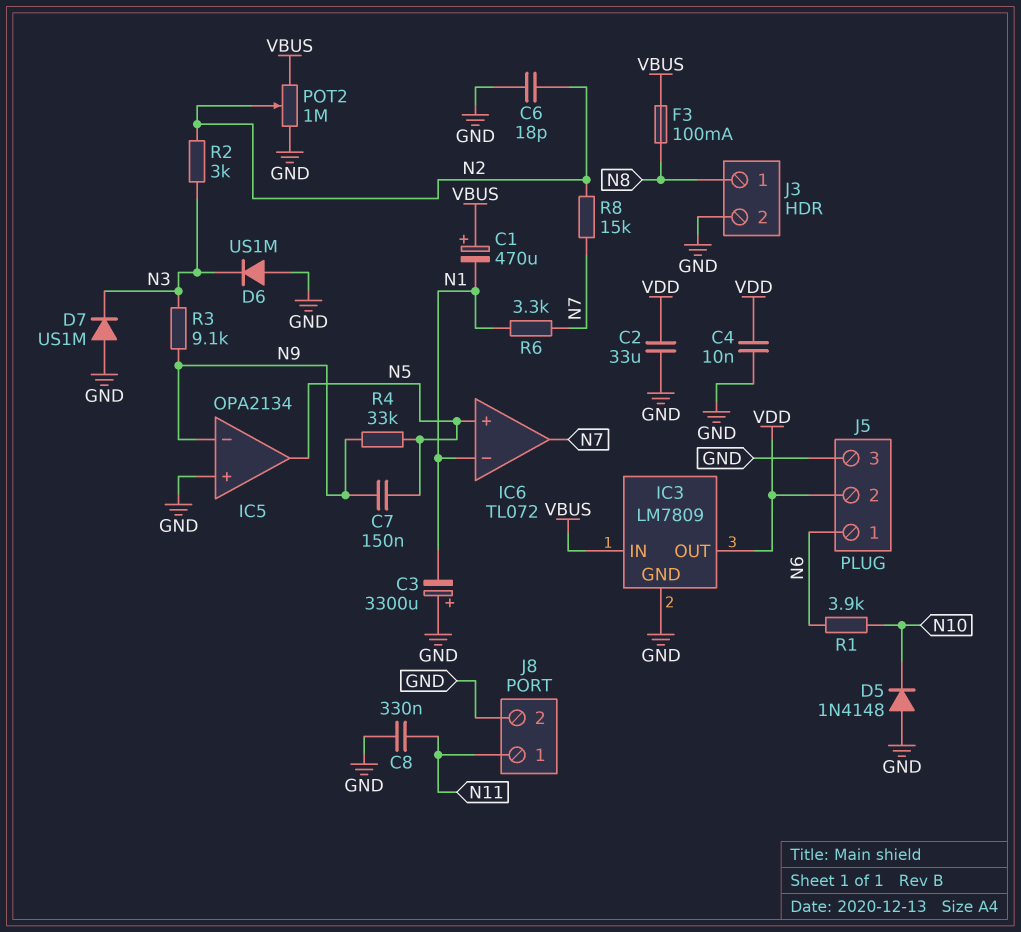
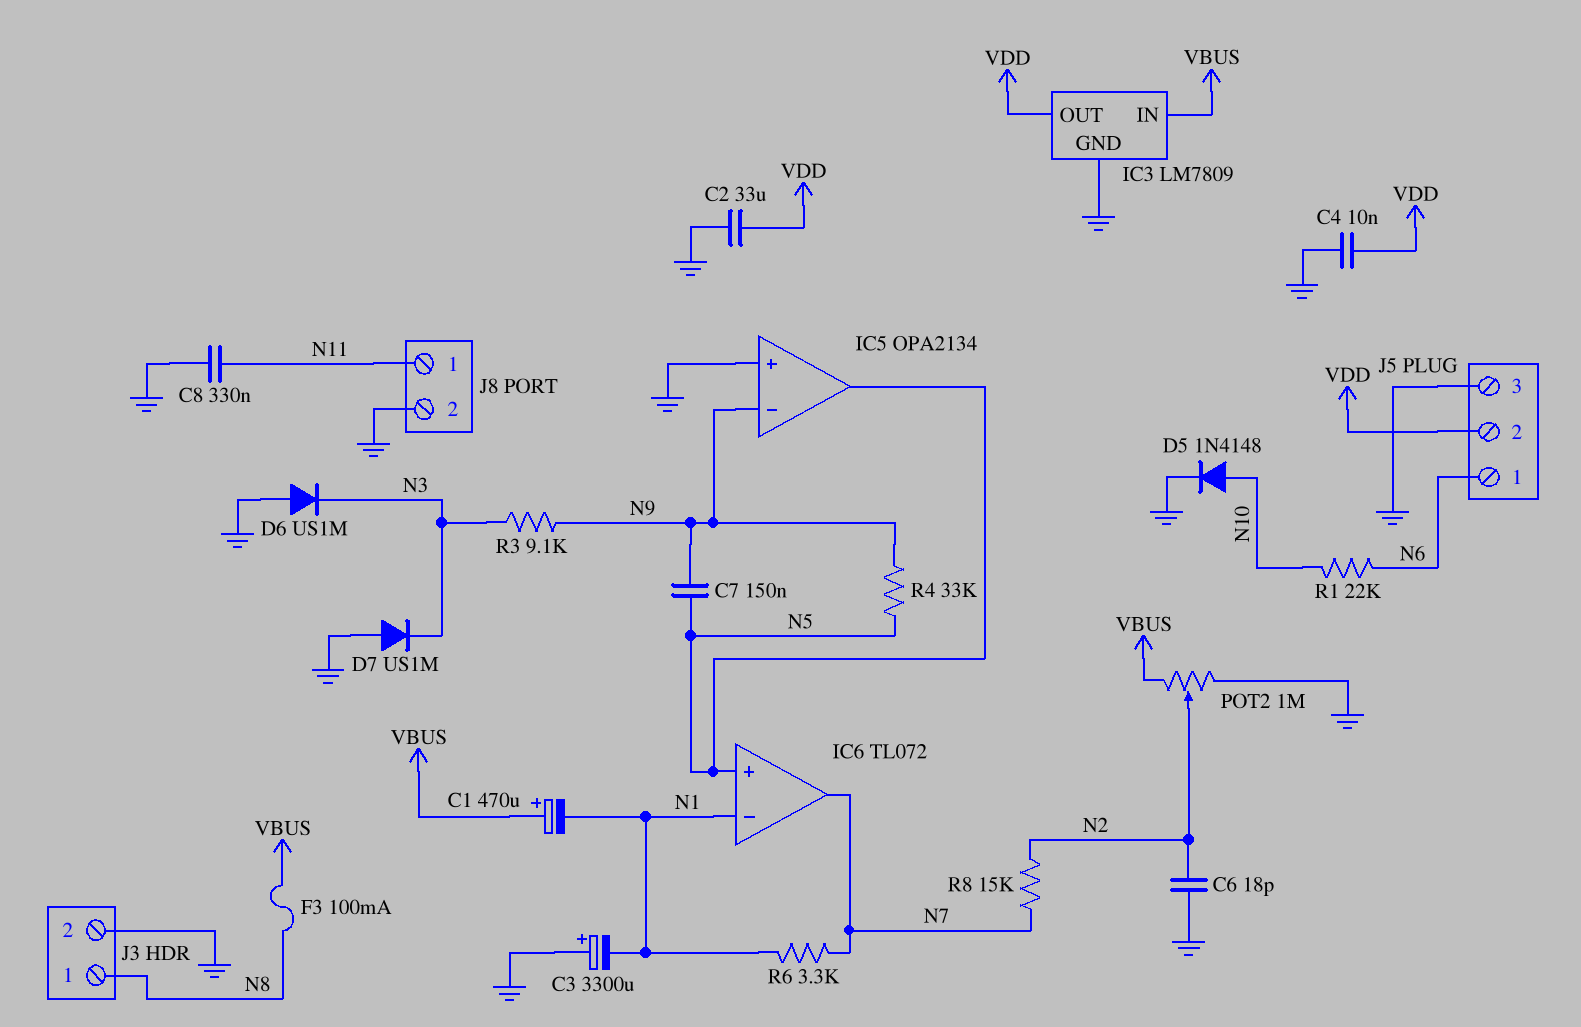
D5: diode 1N4148 (A GND, K N10) -> diode 1N4148 (A N10, K GND)
R1: 3.9k (N6, N10) -> 22k (N6, N10)
R2: 3k (N2, N3) -> none

